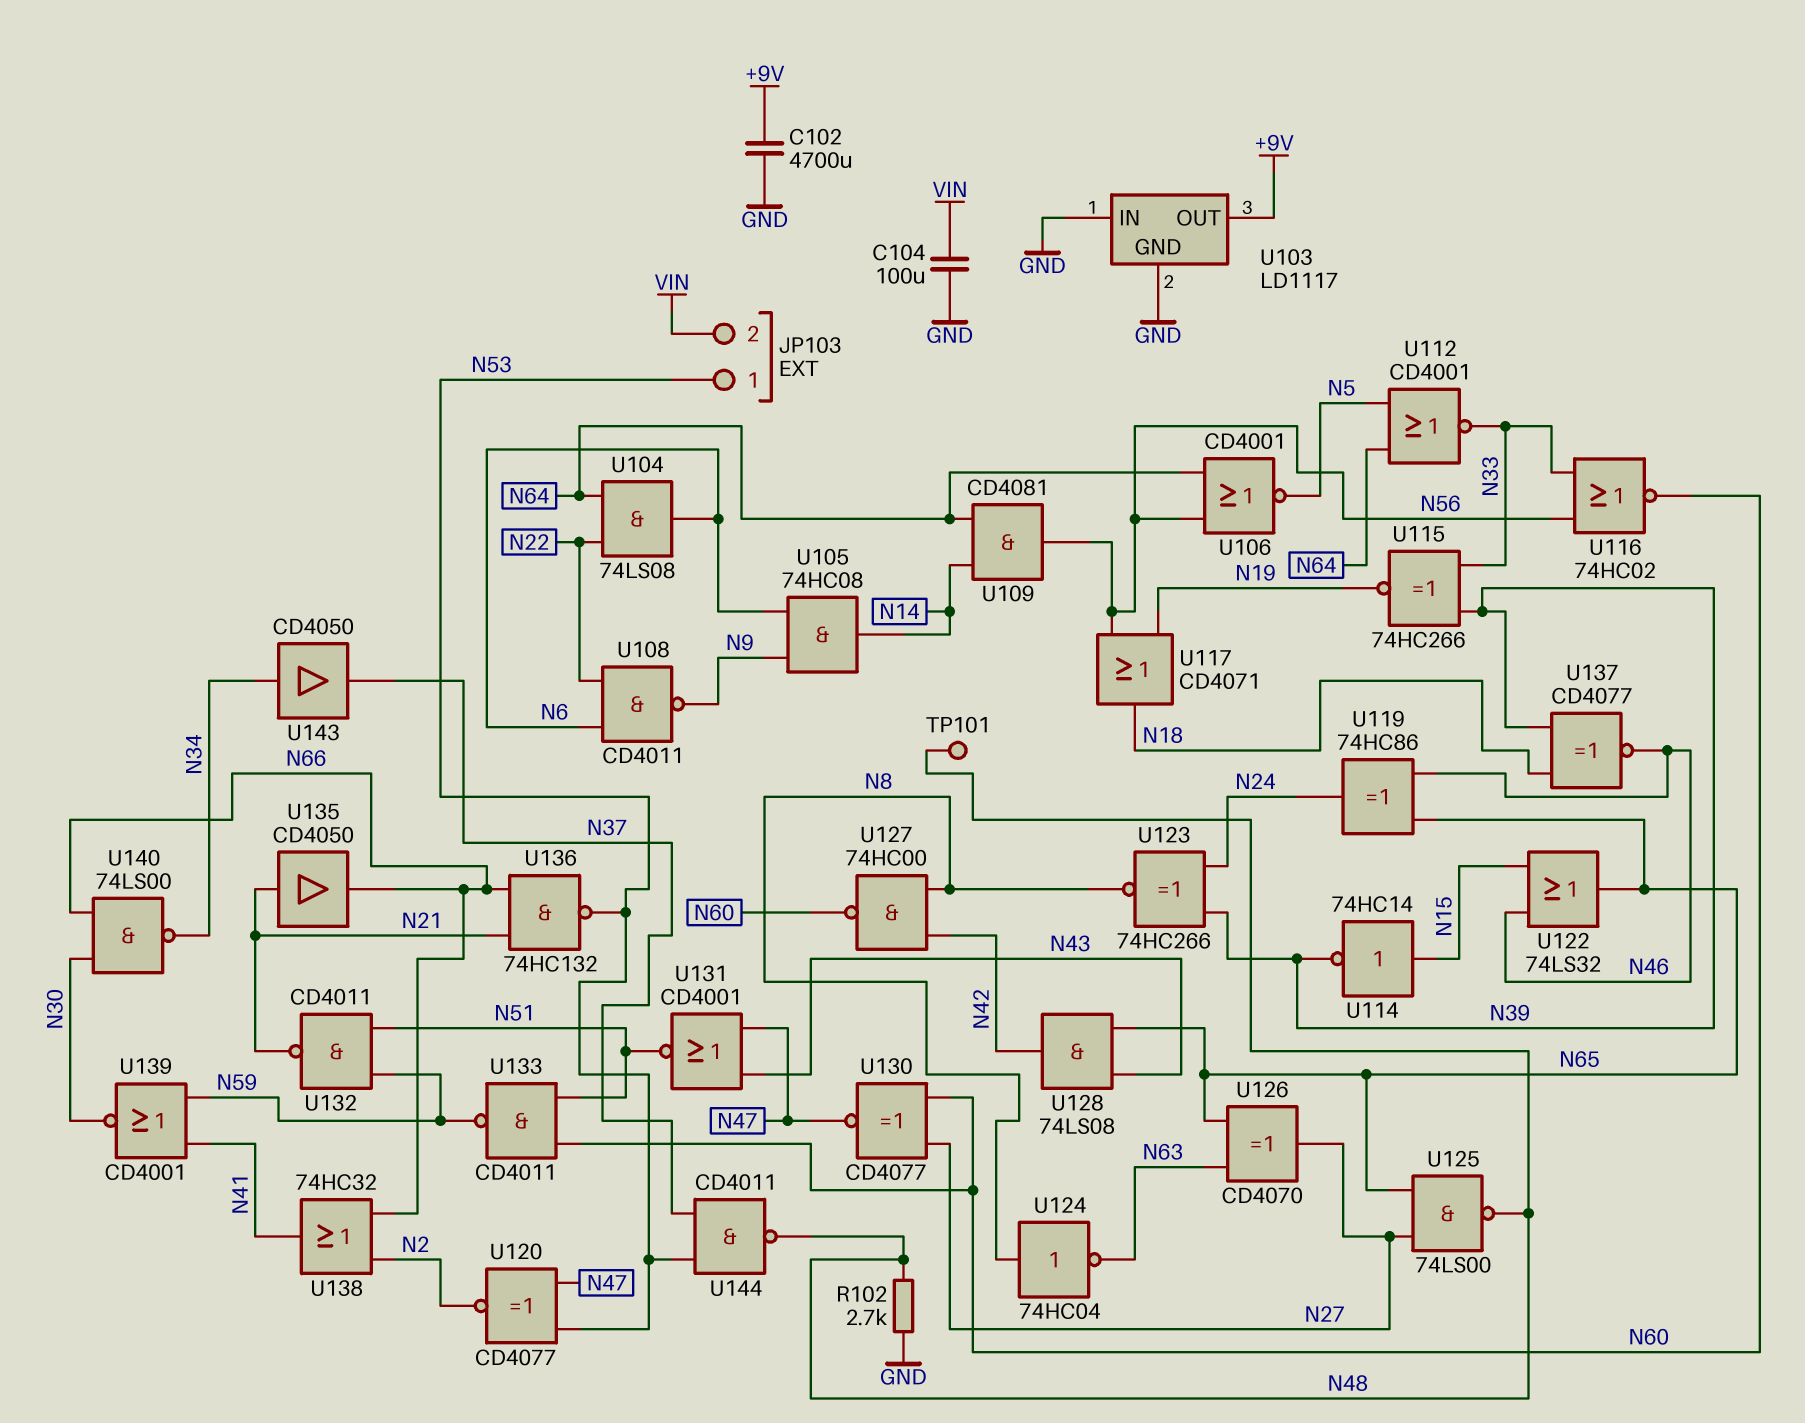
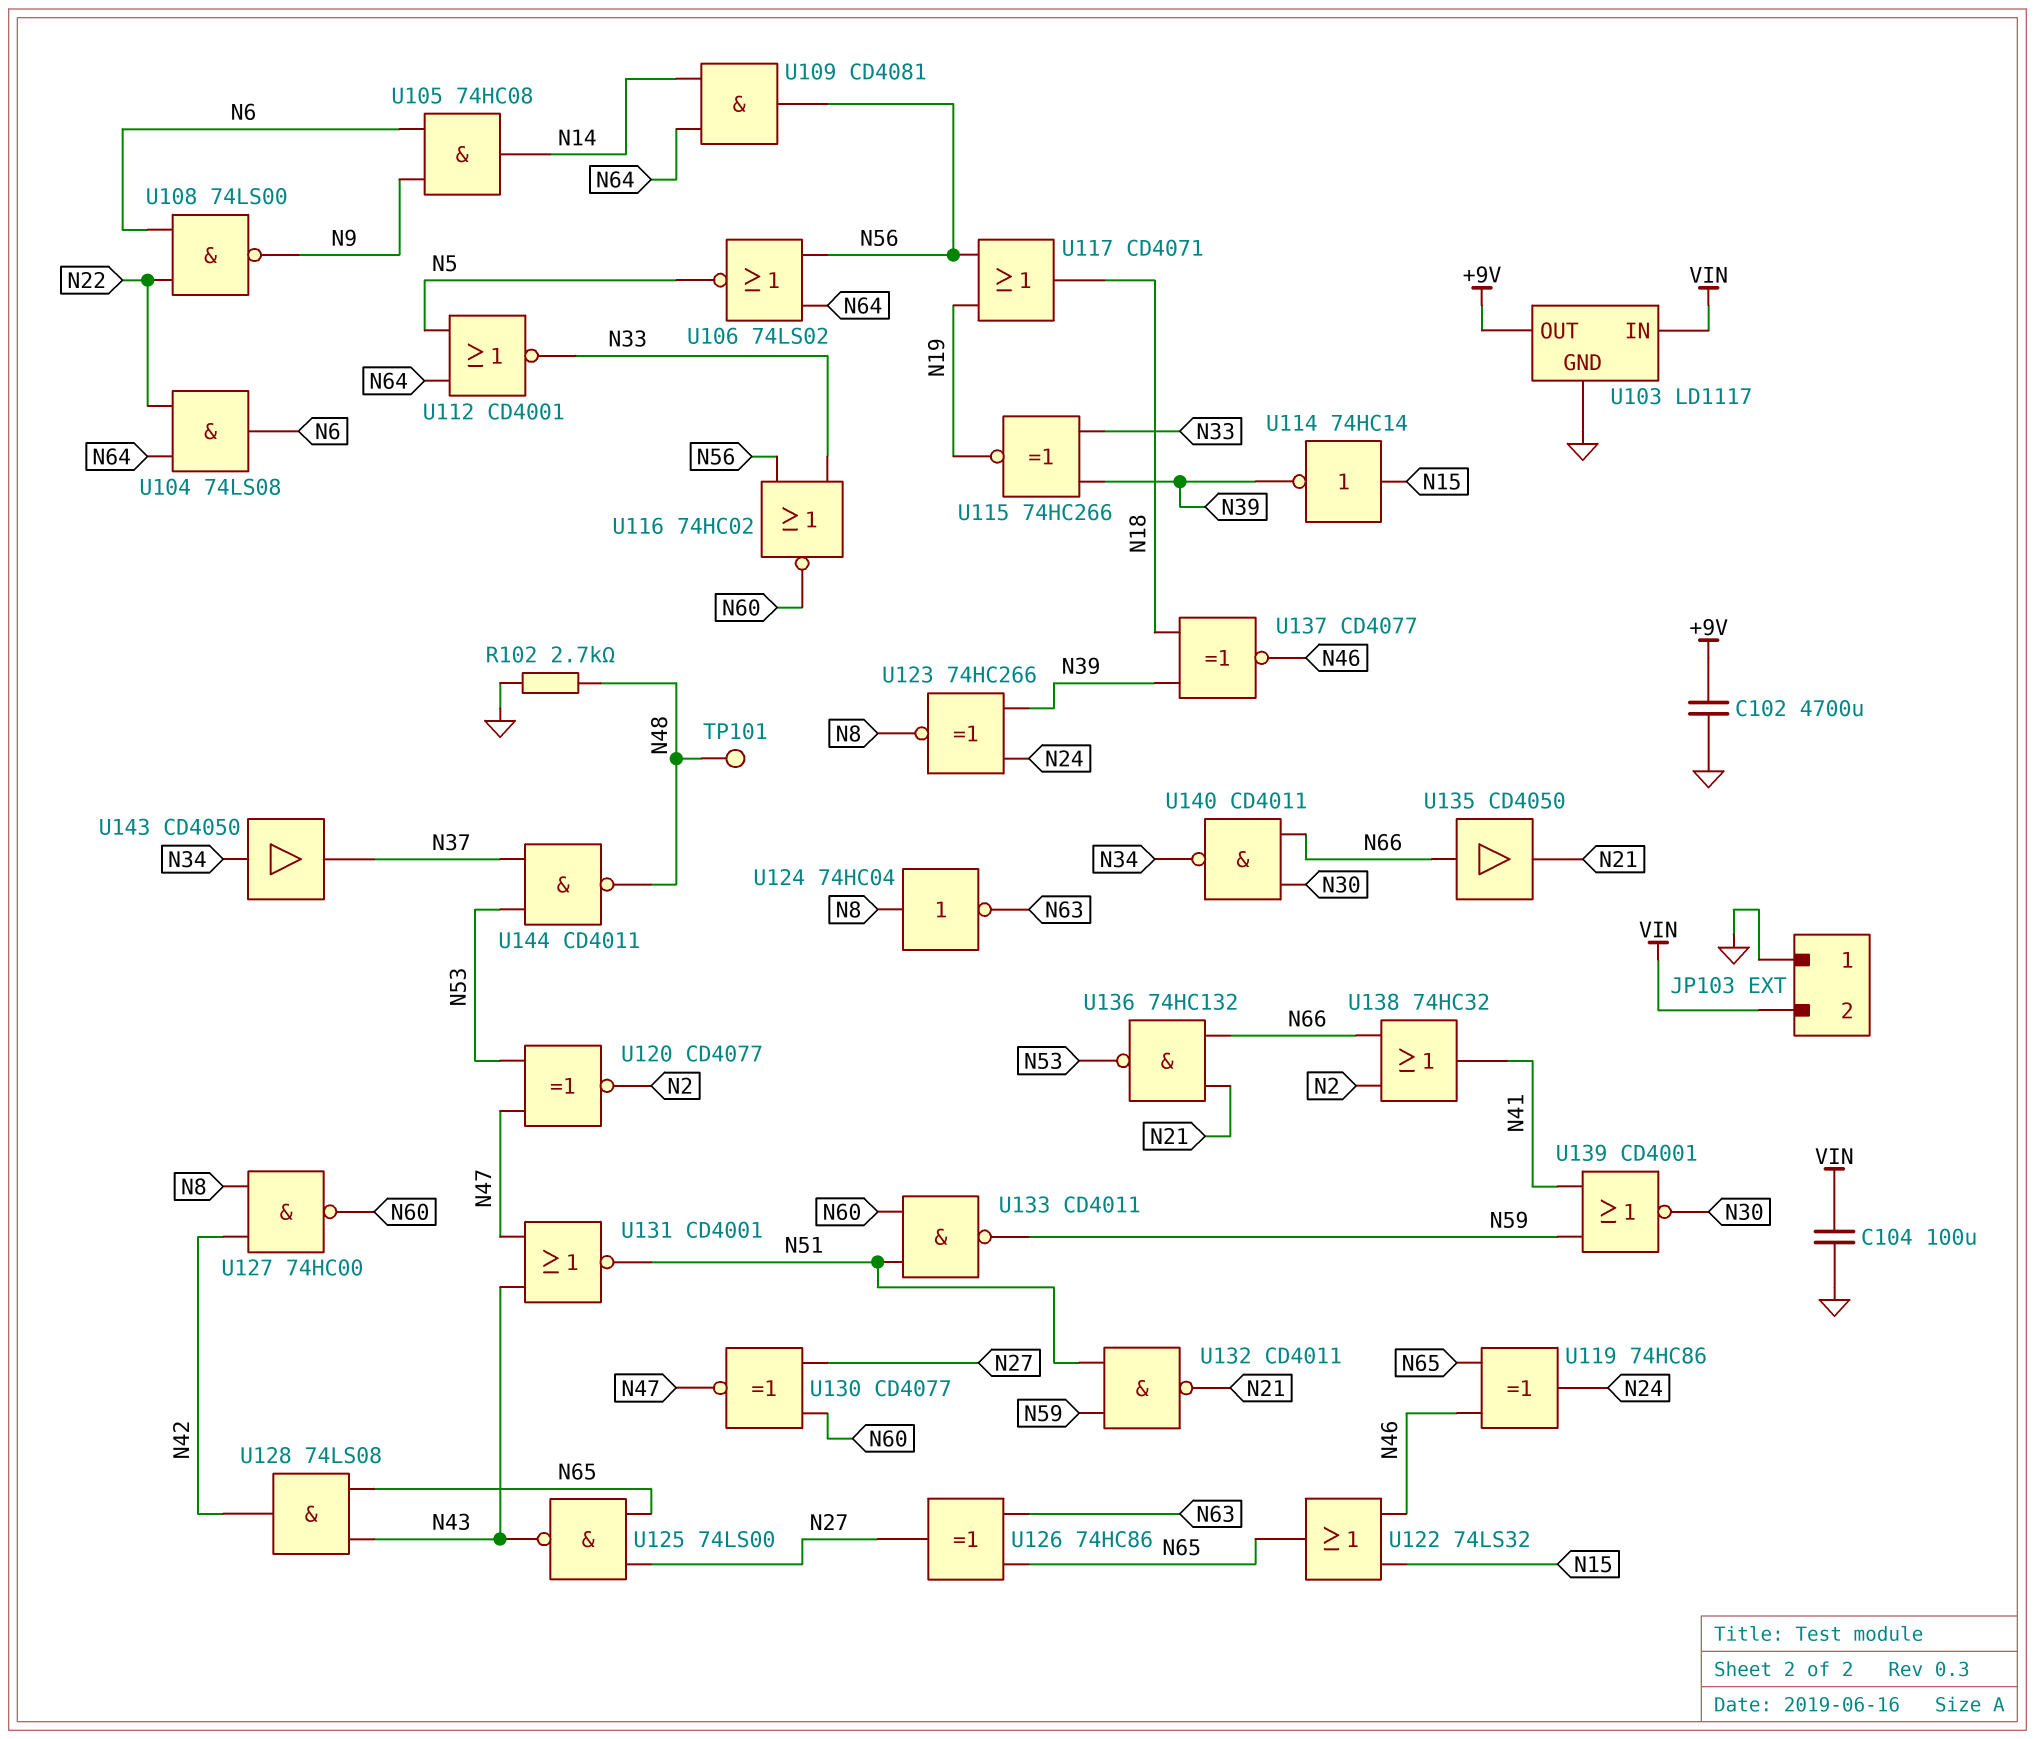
JP103 pin 1: N53 -> GND
U103 pin IN: GND -> VIN
U106: NOR CD4001 (in N56, in N64, out N5) -> NOR 74LS02 (in N56, in N64, out N5)
U108: NAND CD4011 (in N6, in N22, out N9) -> NAND 74LS00 (in N6, in N22, out N9)
U125: NAND 74LS00 (in N27, in N65, out N48) -> NAND 74LS00 (in N27, in N65, out N43)
U126: XOR CD4070 (in N63, in N65, out N27) -> XOR 74HC86 (in N63, in N65, out N27)
U135: buffer CD4050 (in N21, out N66) -> buffer CD4050 (in N66, out N21)
U140: NAND 74LS00 (in N30, in N66, out N34) -> NAND CD4011 (in N30, in N66, out N34)

